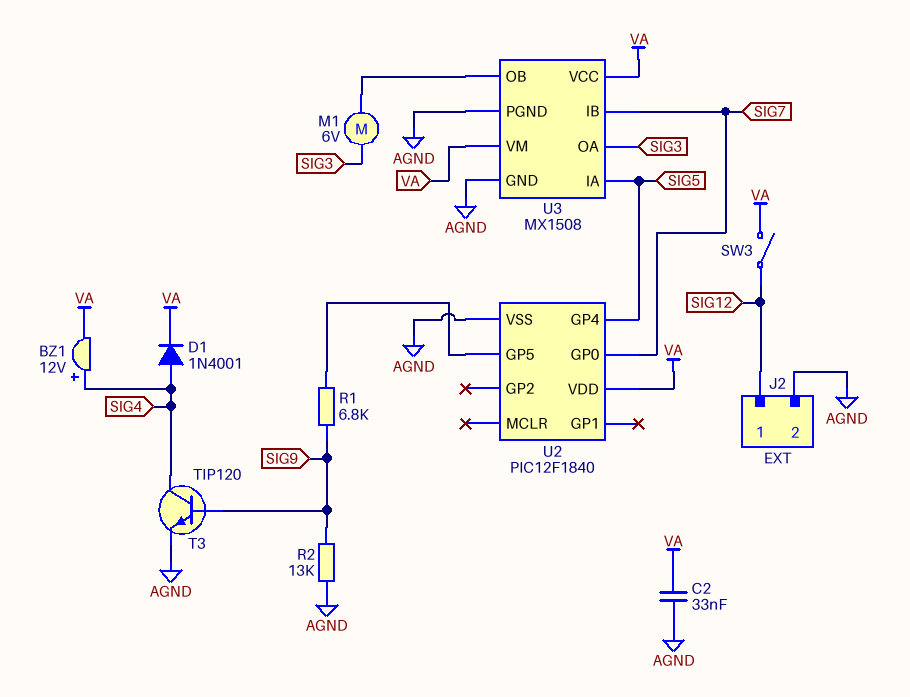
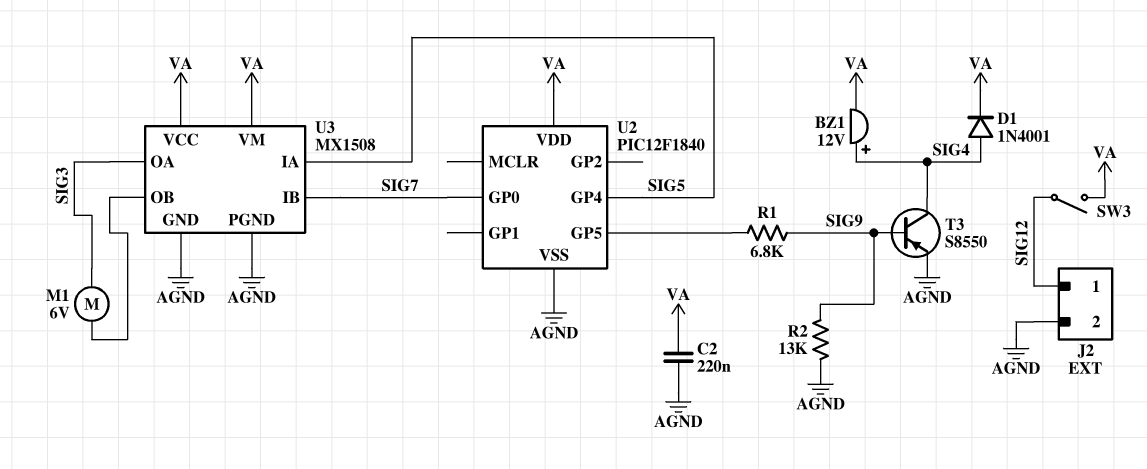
C2: 33nF (AGND, VA) -> 220nF (AGND, VA)
T3: NPN TIP120 (B SIG9, C SIG4, E AGND) -> PNP S8550 (B SIG9, C SIG4, E AGND)

